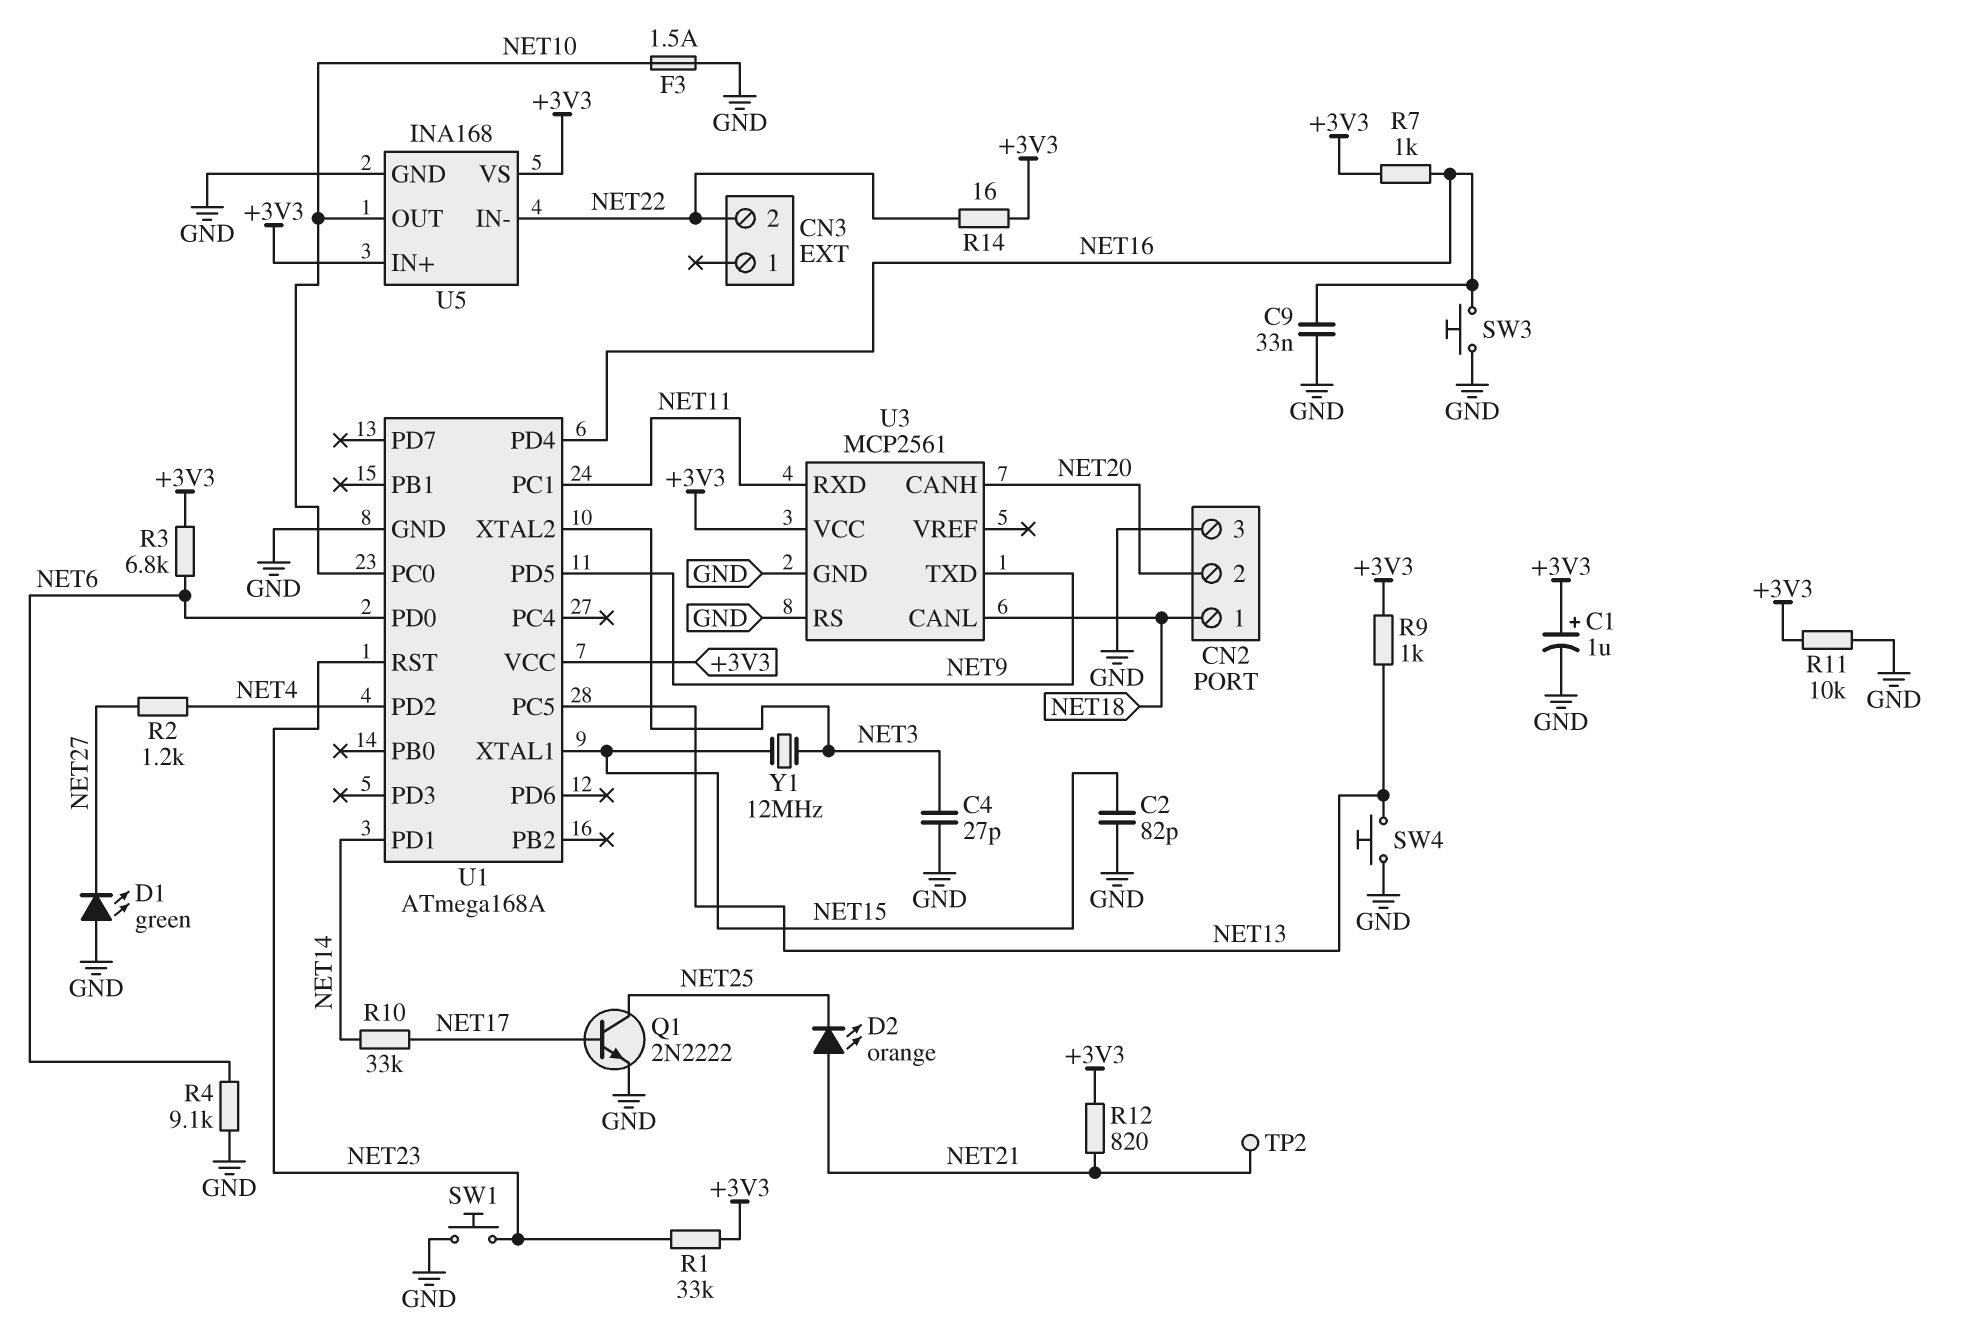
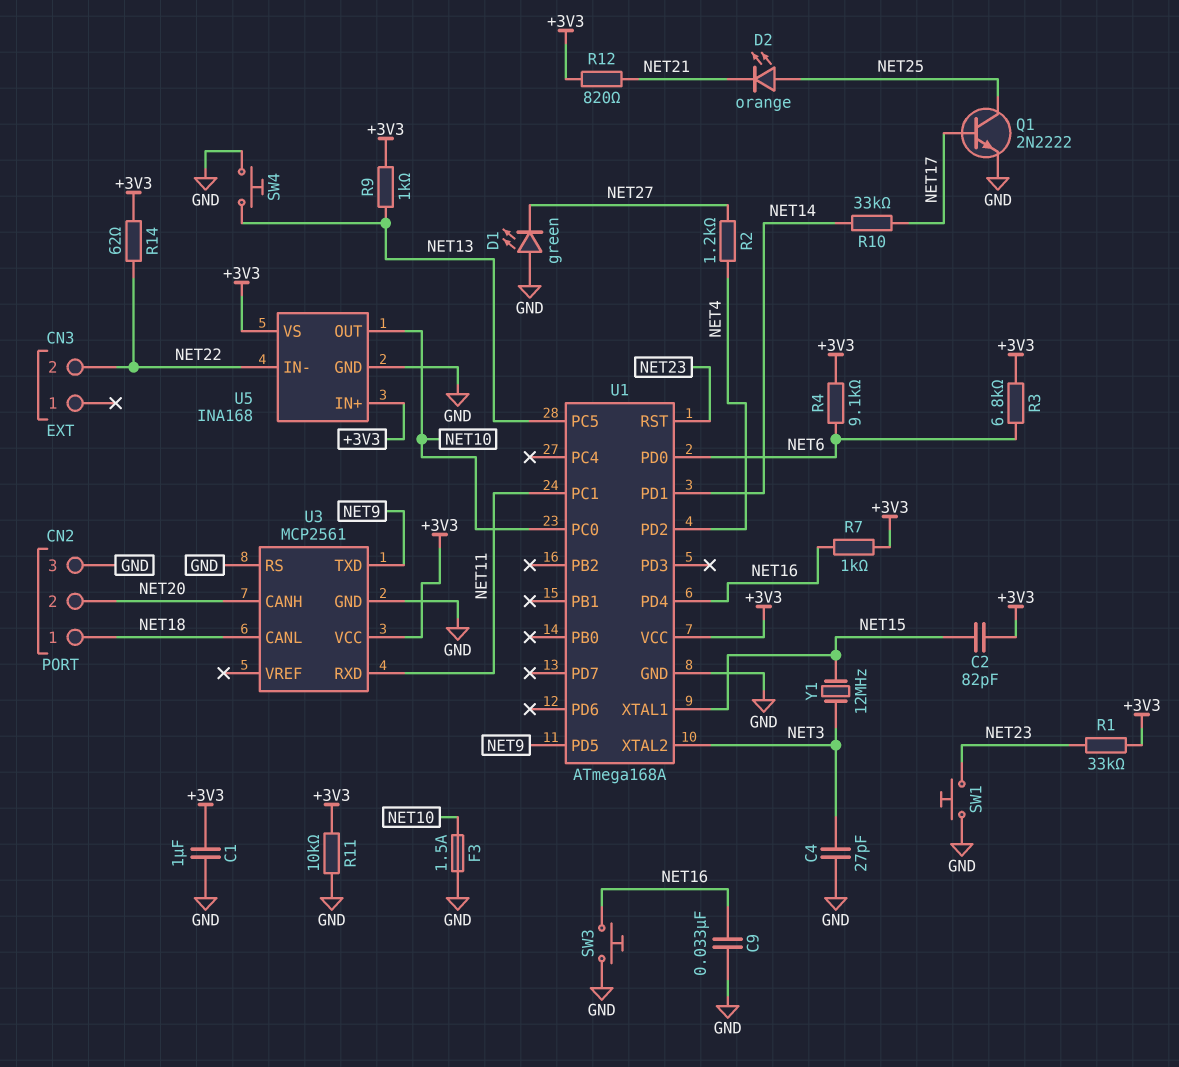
C1: 1uF (plus +3V3, minus GND) -> 1uF (+3V3, GND)
C2: 82pF (GND, NET15) -> 82pF (+3V3, NET15)
D2: LED orange (A NET21, K NET25) -> LED orange (A NET25, K NET21)
R4: 9.1k (GND, NET6) -> 9.1k (+3V3, NET6)
R14: 16 (+3V3, NET22) -> 62 (+3V3, NET22)
TP2: test point (NET21) -> none

